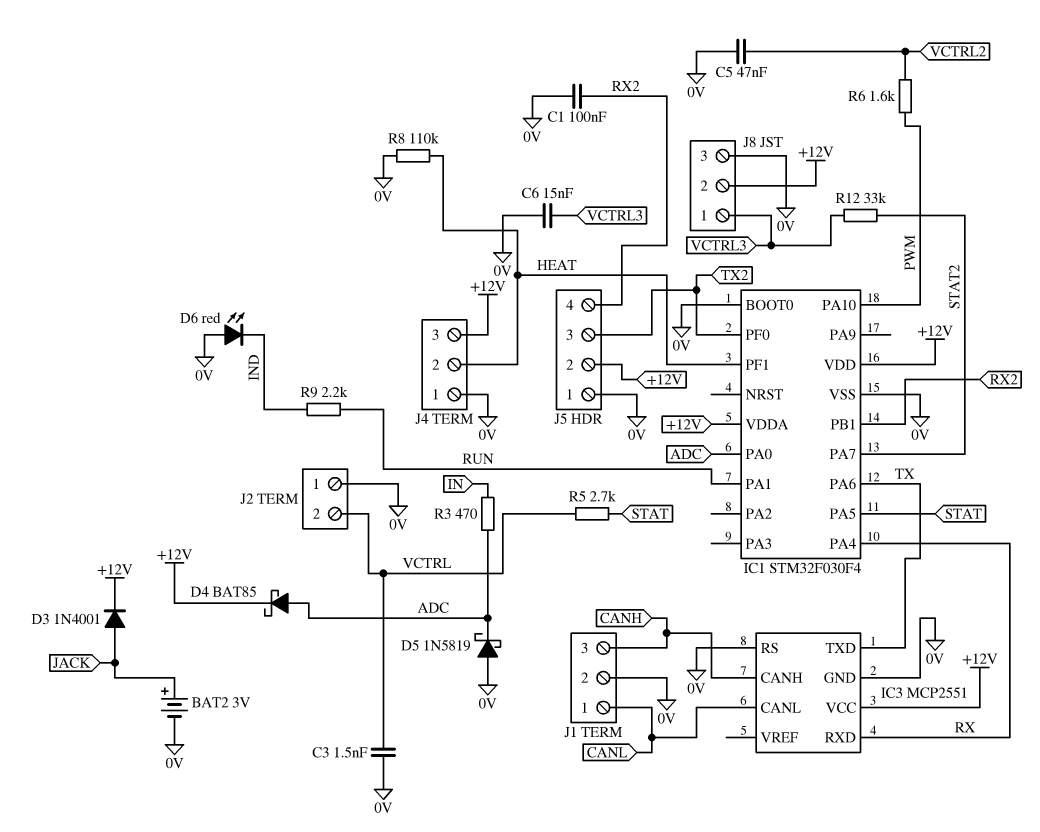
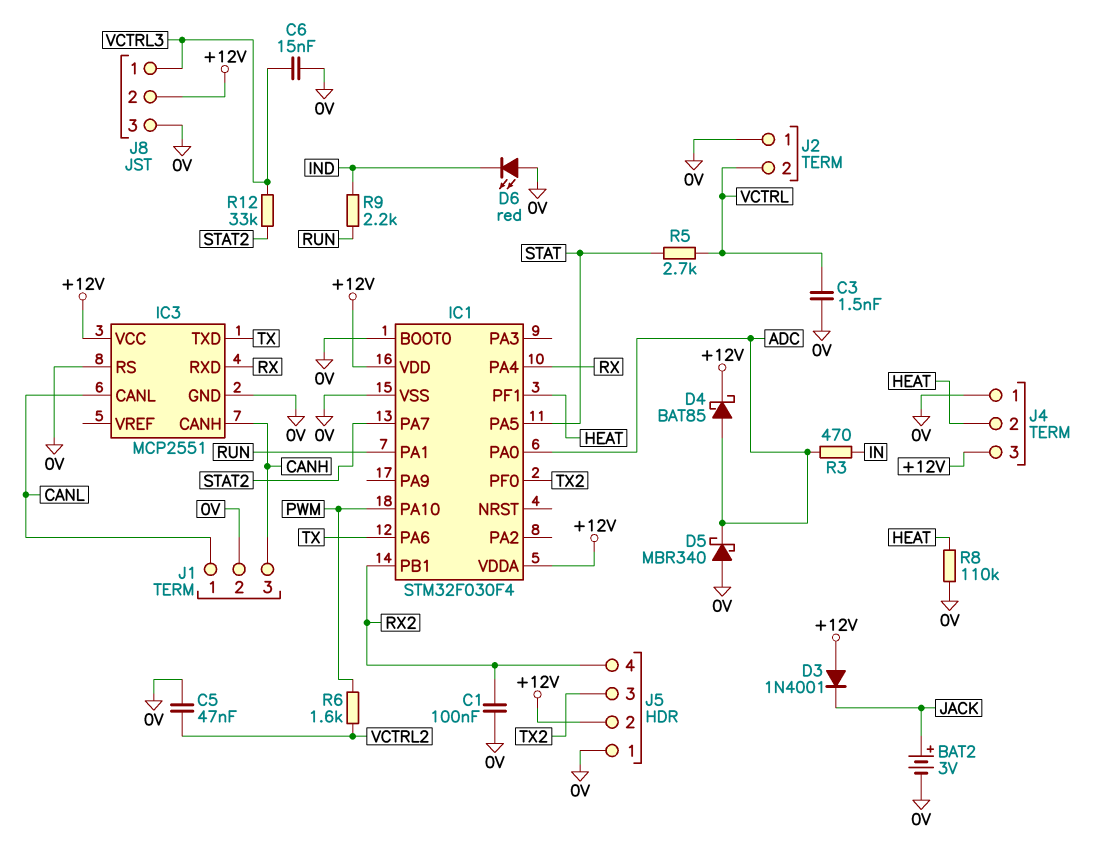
D3: diode 1N4001 (A JACK, K +12V) -> diode 1N4001 (A +12V, K JACK)
D5: schottky 1N5819 (A 0V, K ADC) -> schottky MBR340 (A 0V, K ADC)

